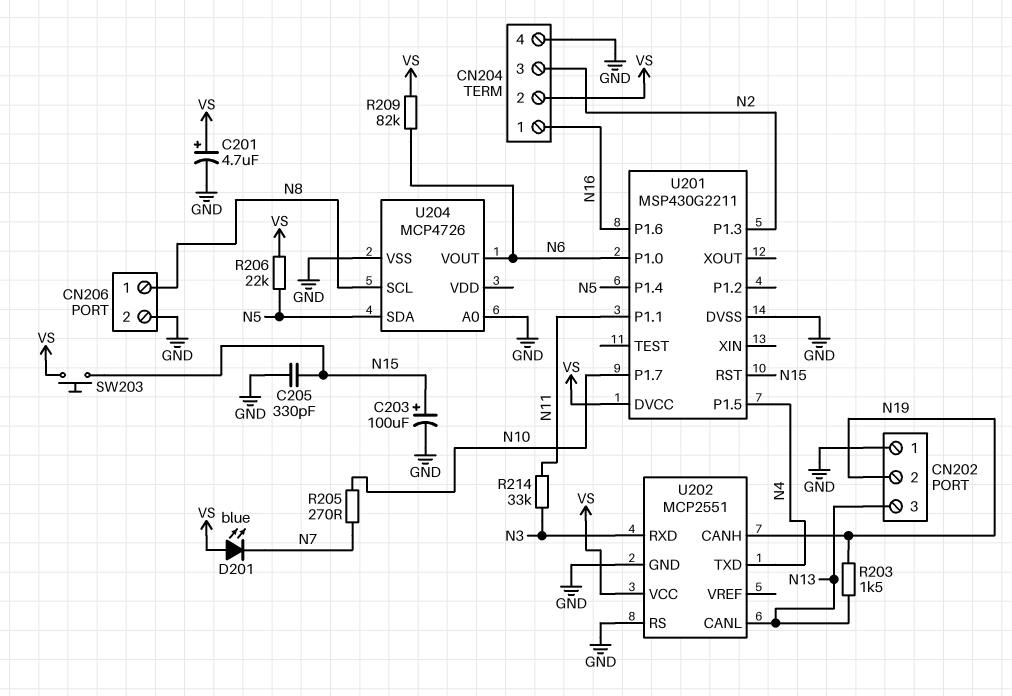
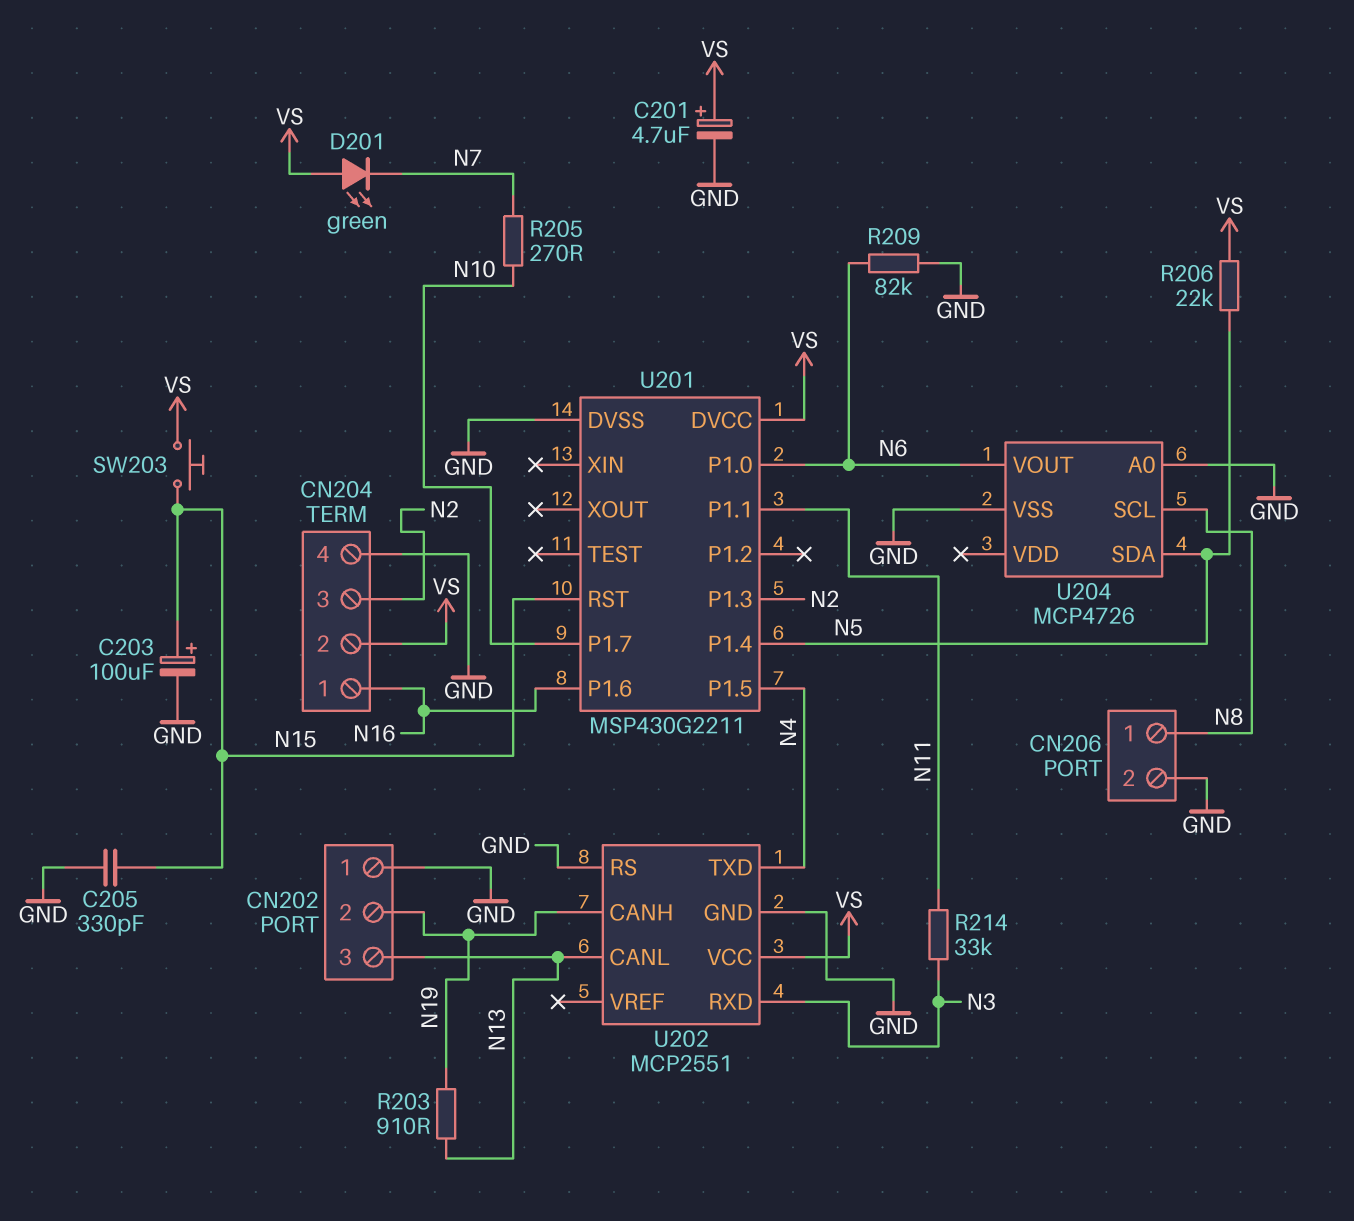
D201: LED blue (A VS, K N7) -> LED green (A VS, K N7)
R203: 1.5k (N13, N19) -> 910 (N13, N19)
R209: 82k (N6, VS) -> 82k (GND, N6)

